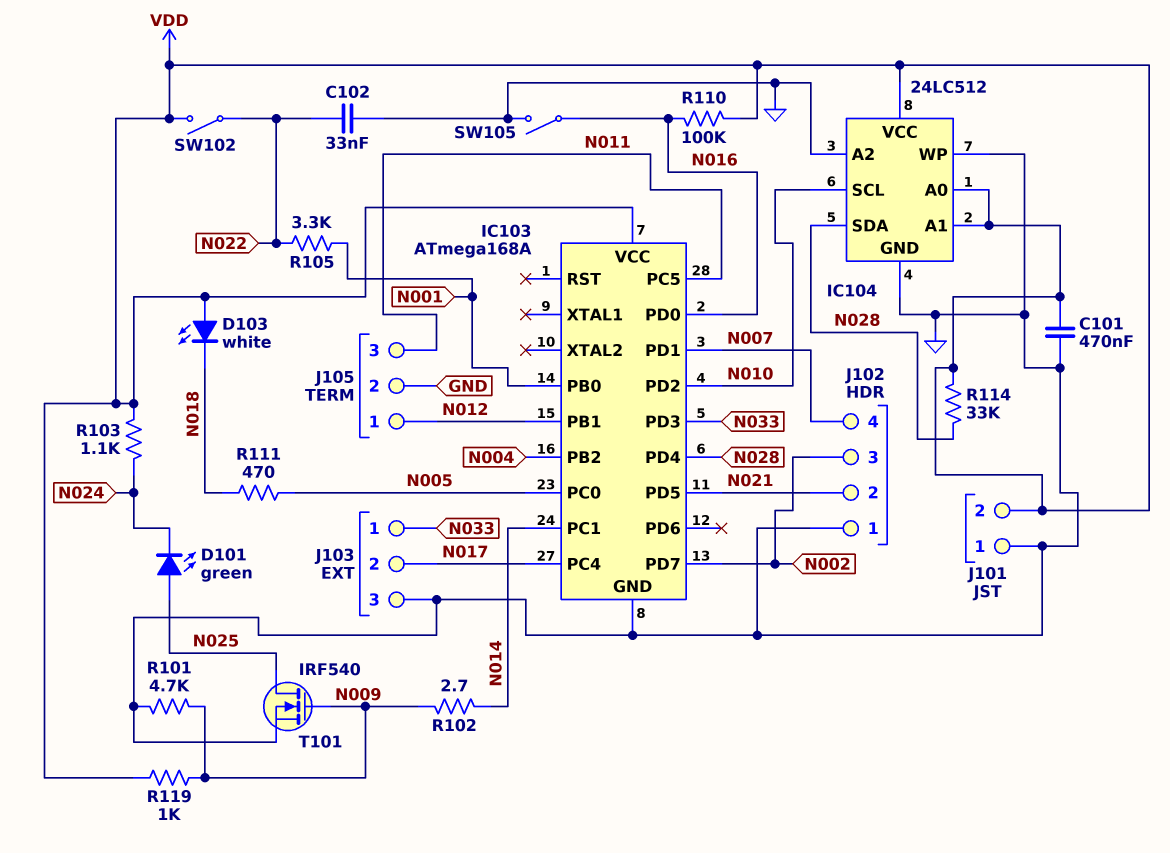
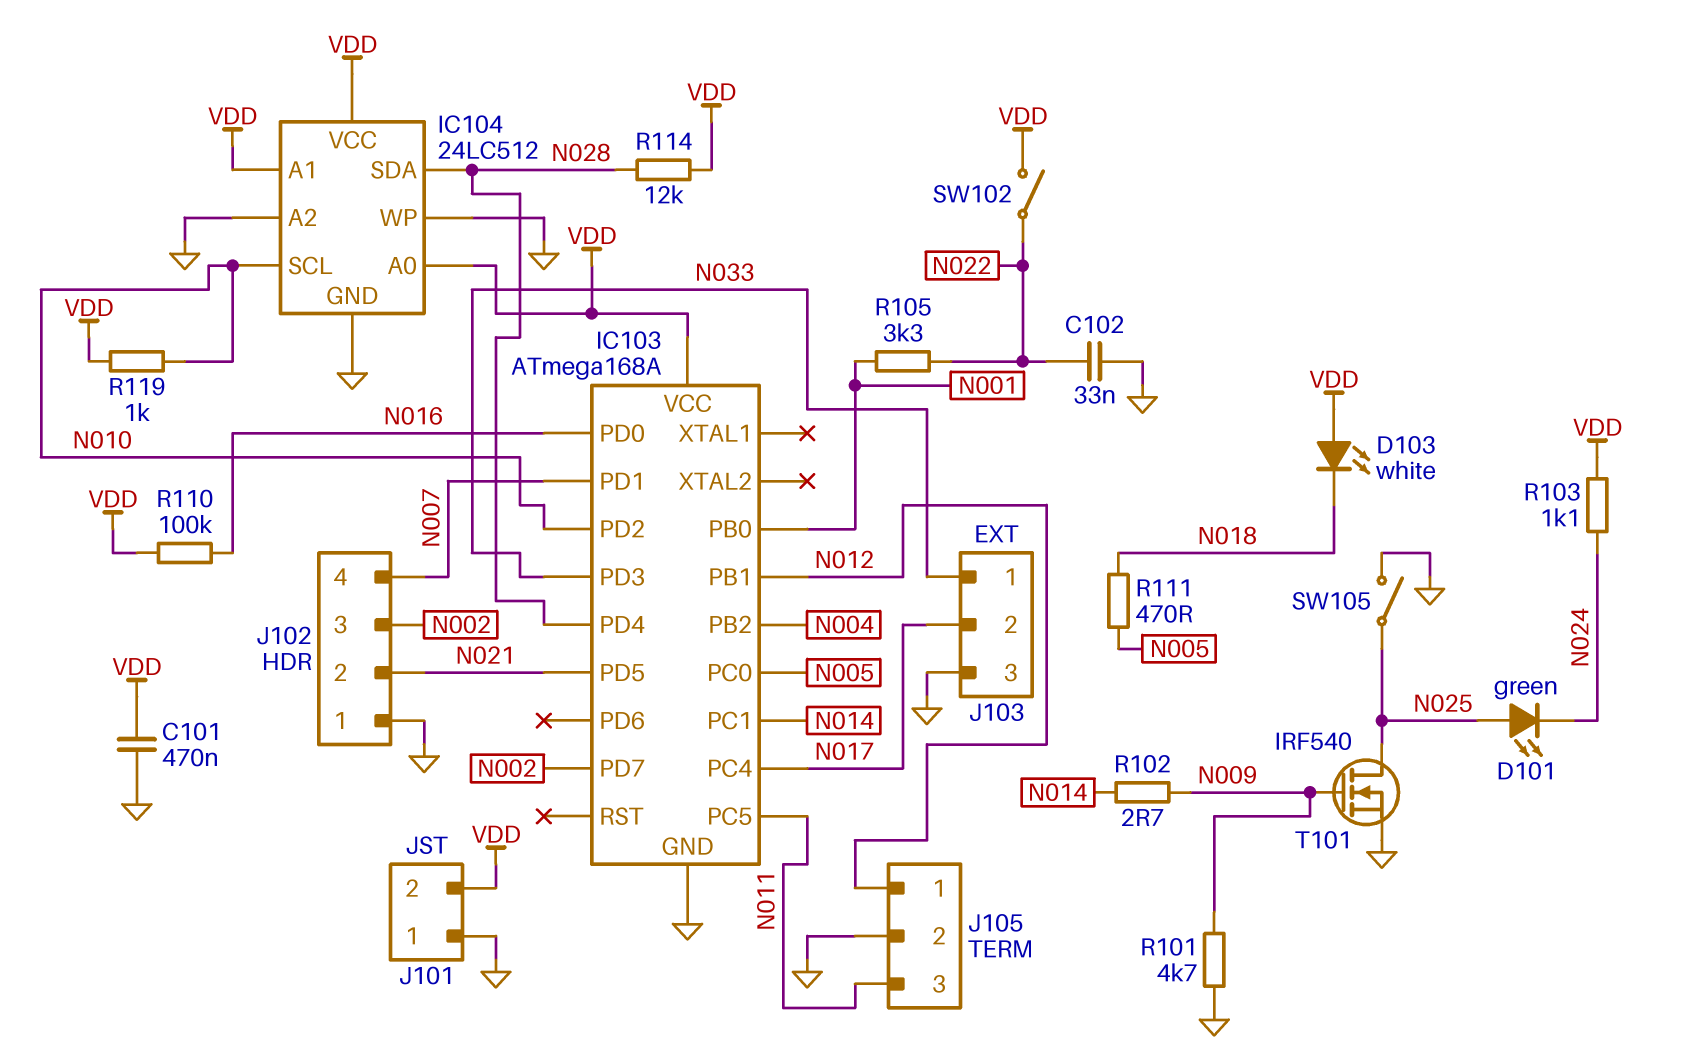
R114: 33k (N028, VDD) -> 12k (N028, VDD)
R119: 1k (N009, VDD) -> 1k (N010, VDD)
SW105: switch (GND, N016) -> switch (GND, N025)

